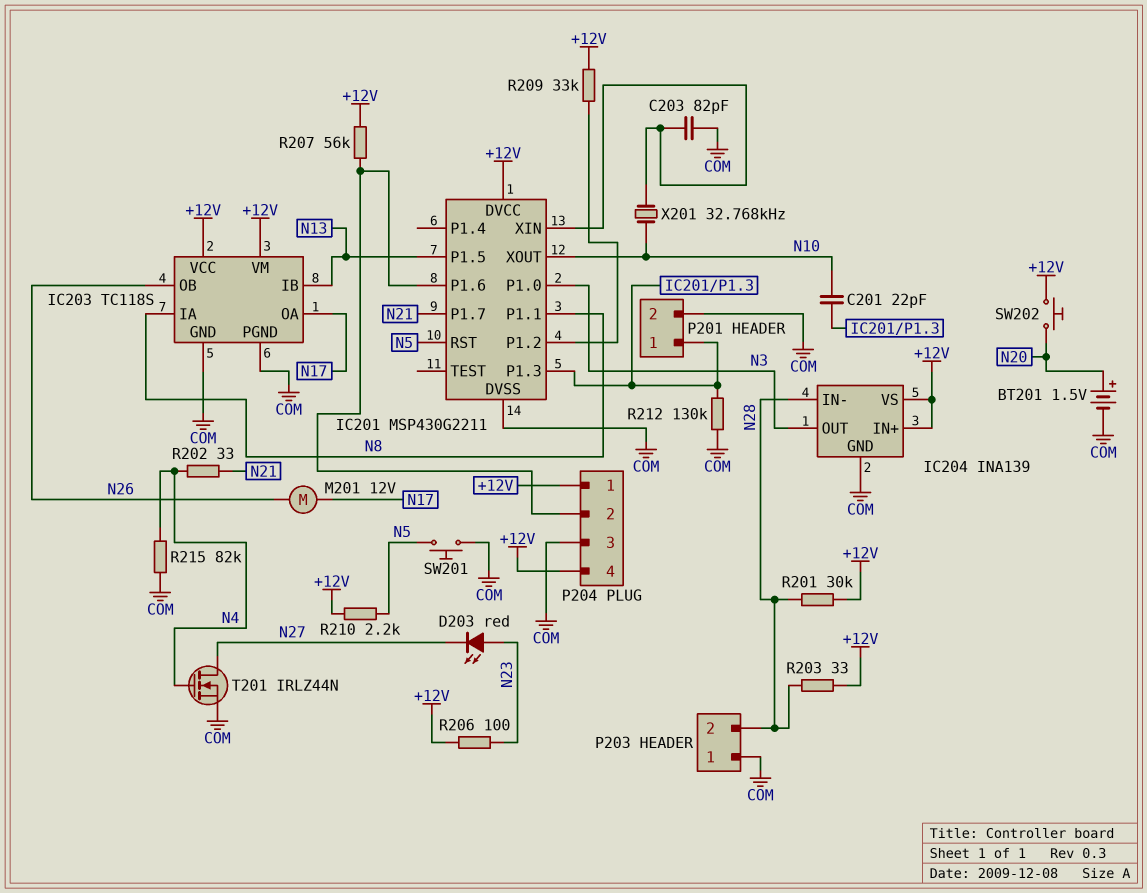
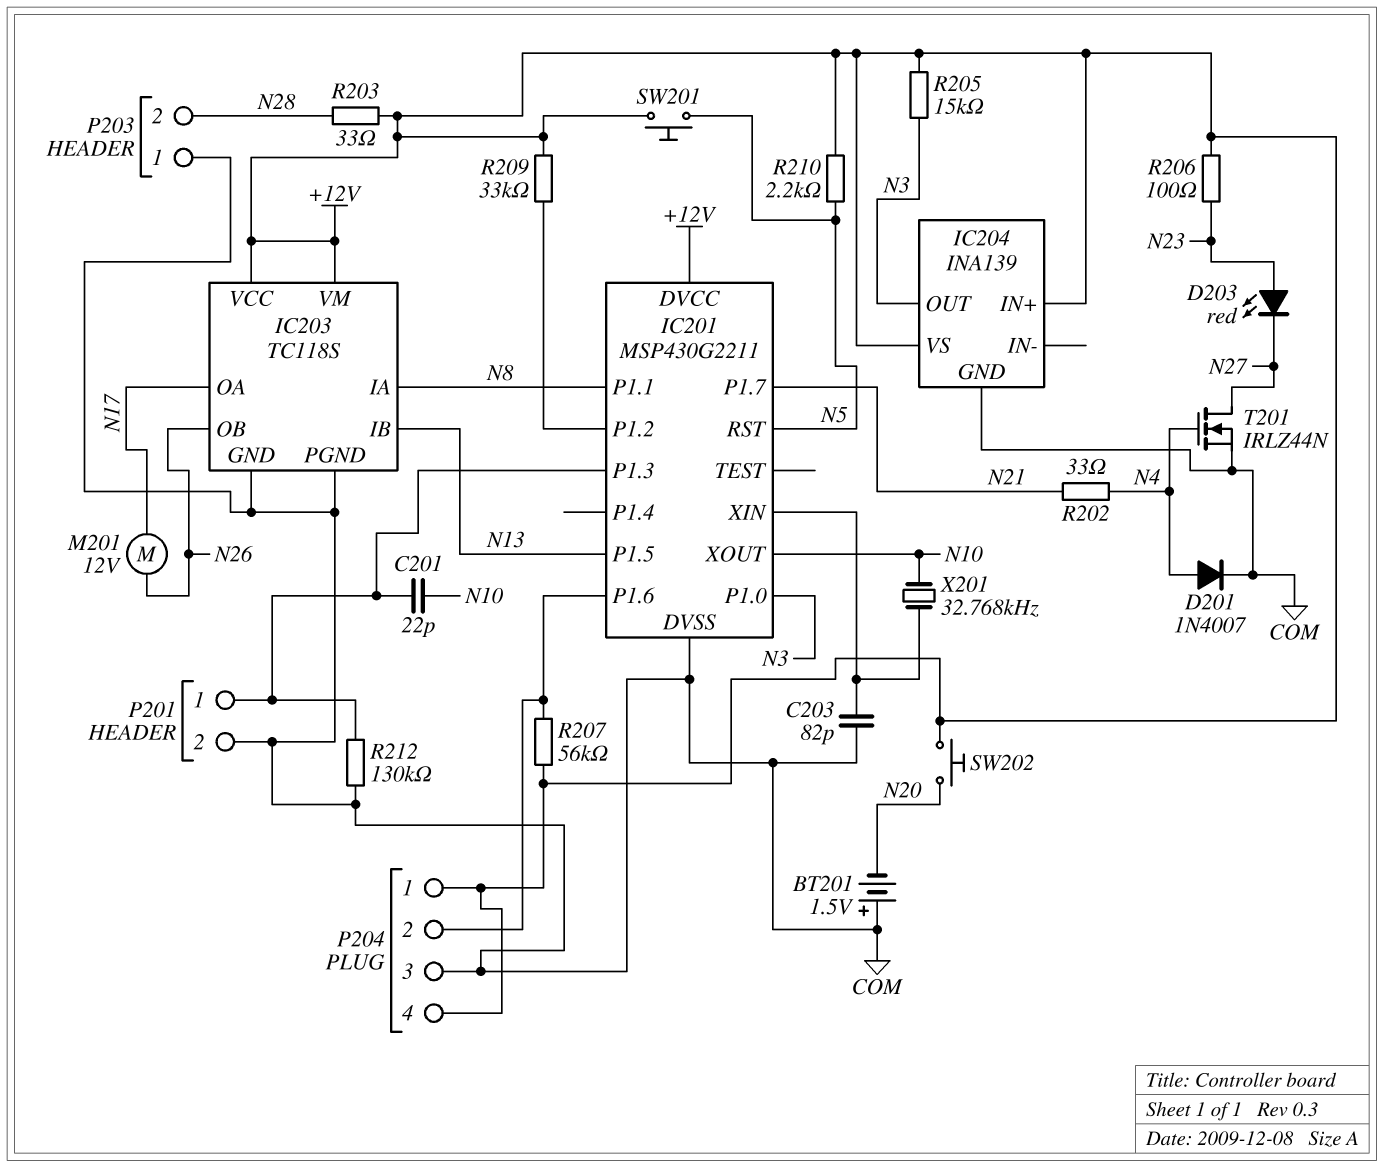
BT201: 1.5V (plus N20, minus COM) -> 1.5V (plus COM, minus N20)
D201: none -> diode 1N4007 (A N4, K COM)
IC204 pin IN-: N28 -> none
R201: 30k (+12V, N28) -> none
R205: none -> 15k (+12V, N3)
R215: 82k (COM, N4) -> none
SW201: button (COM, N5) -> button (+12V, N5)

